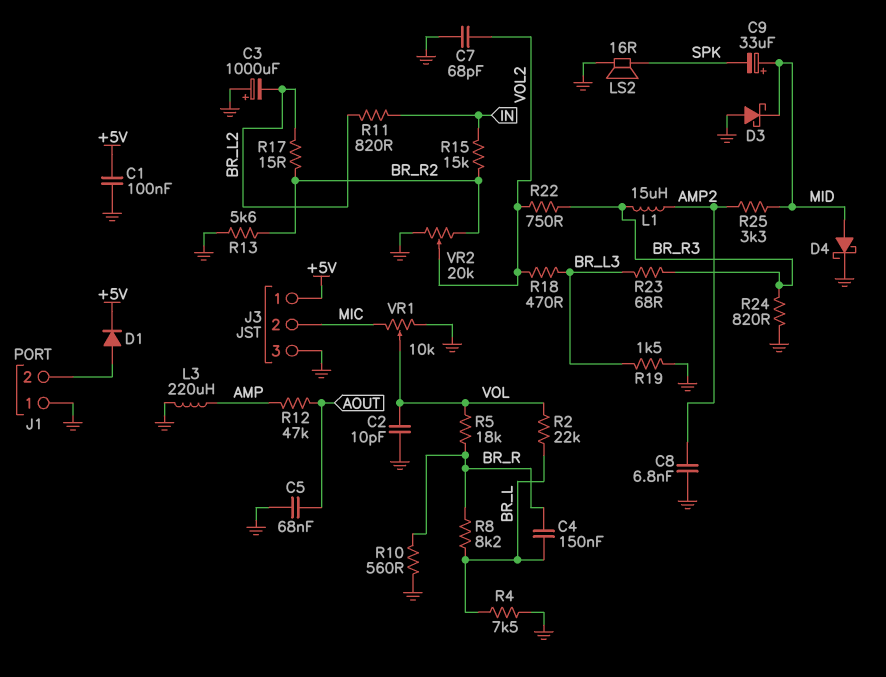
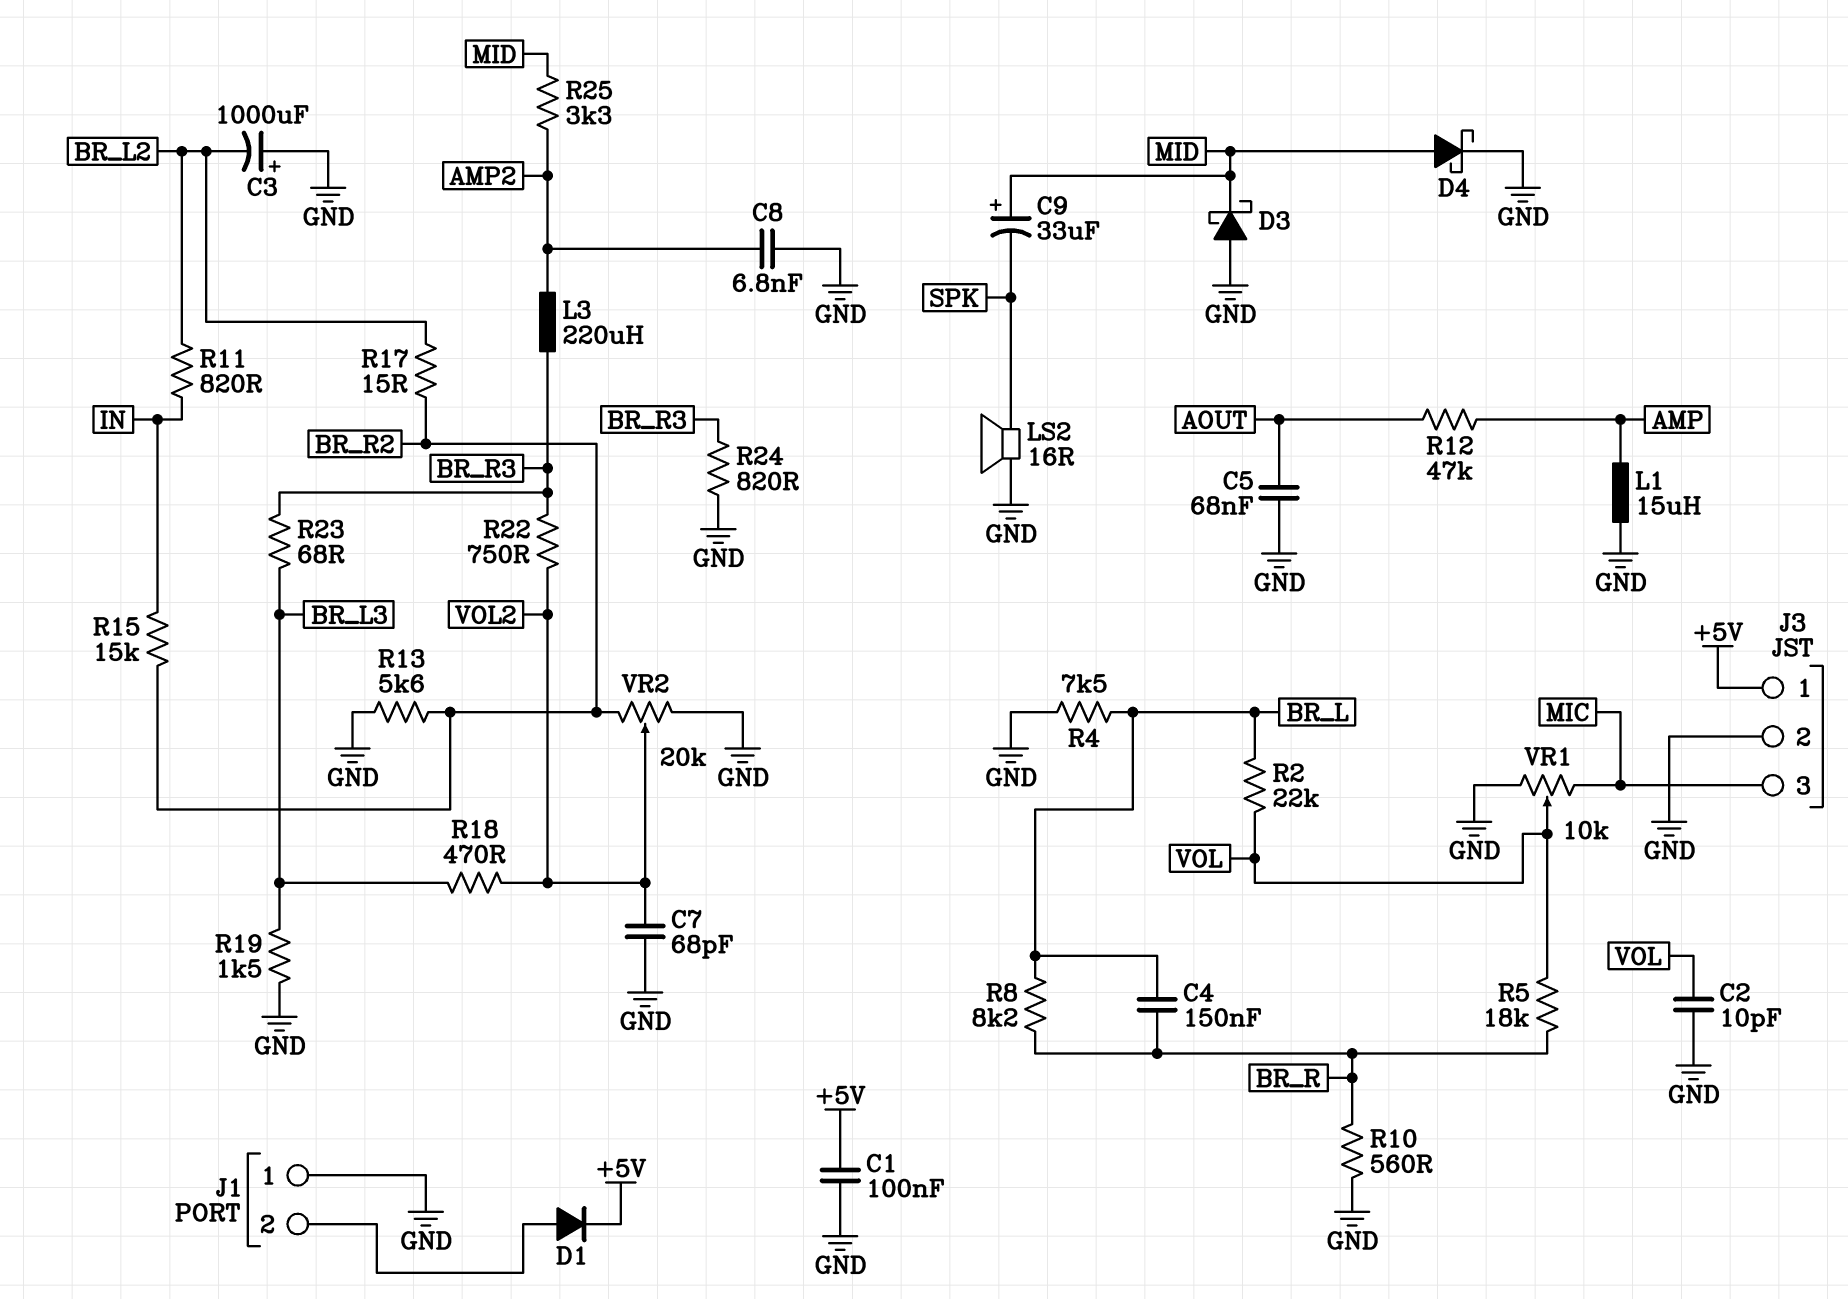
J3 pin 2: MIC -> GND
J3 pin 3: GND -> MIC
L1: 15uH (AMP2, BR_R3) -> 15uH (AMP, GND)
L3: 220uH (AMP, GND) -> 220uH (AMP2, BR_R3)

